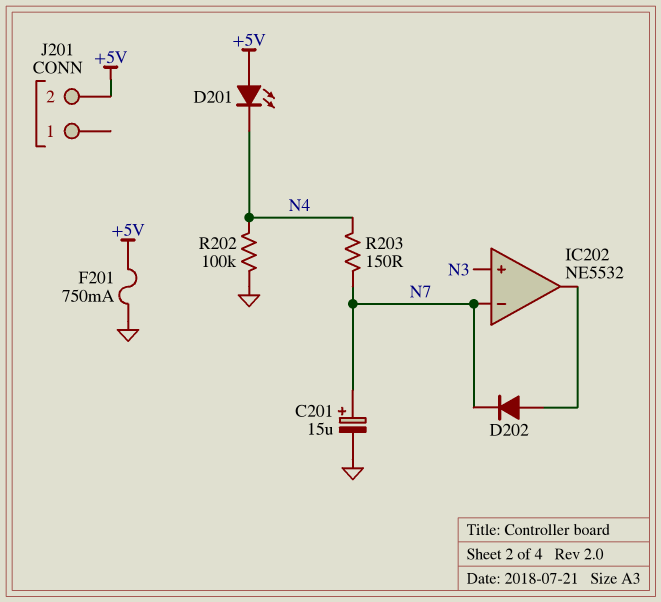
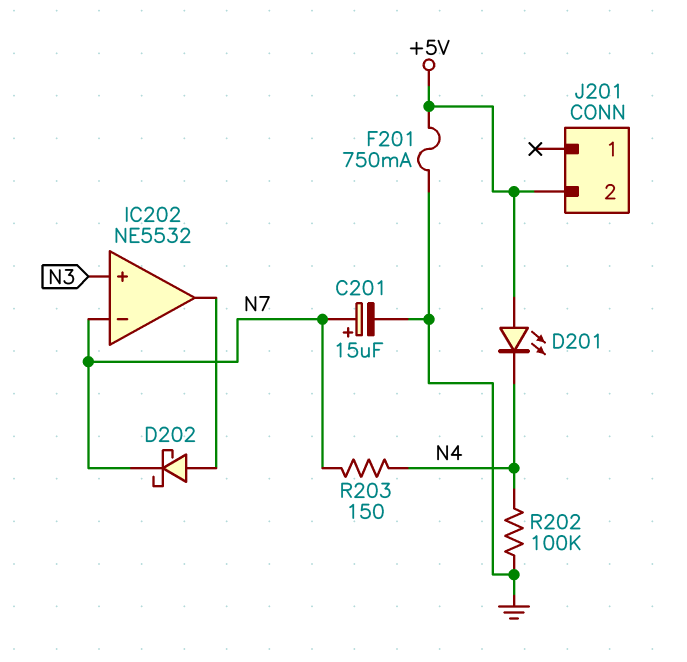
D202: diode (A IC202/out, K N7) -> schottky (A IC202/out, K N7)

